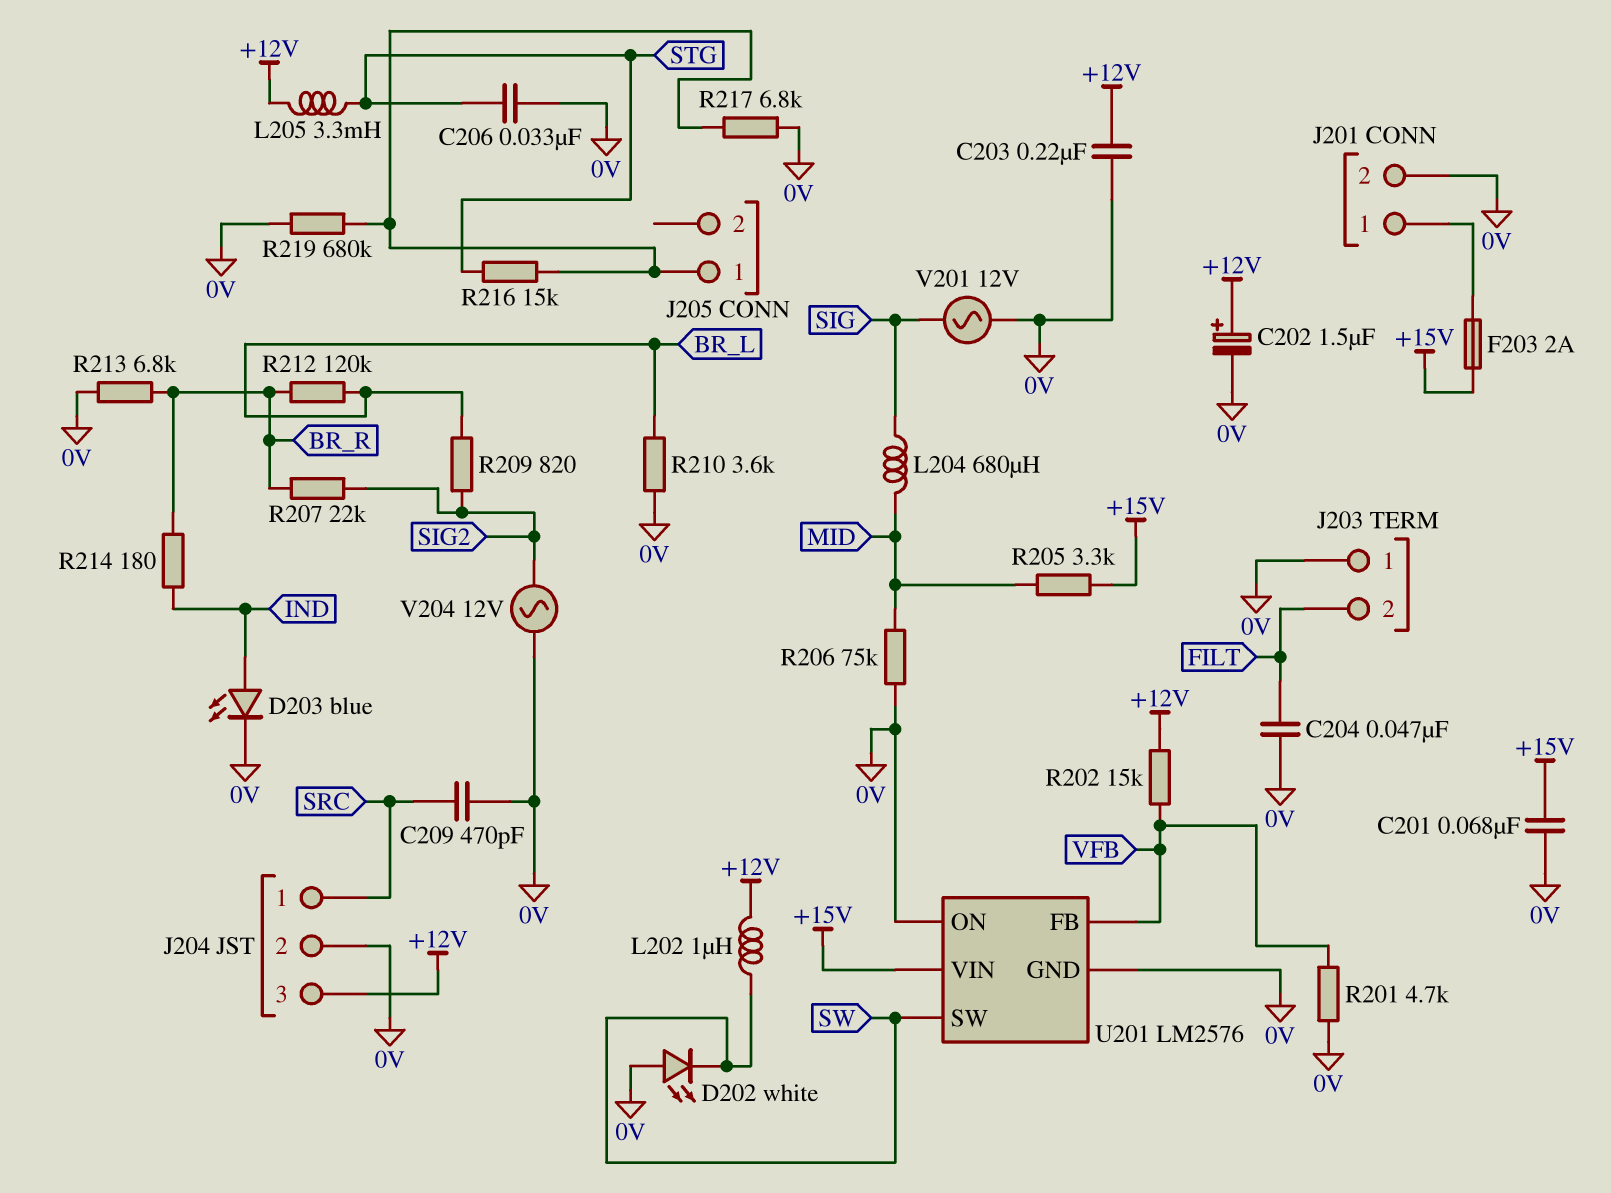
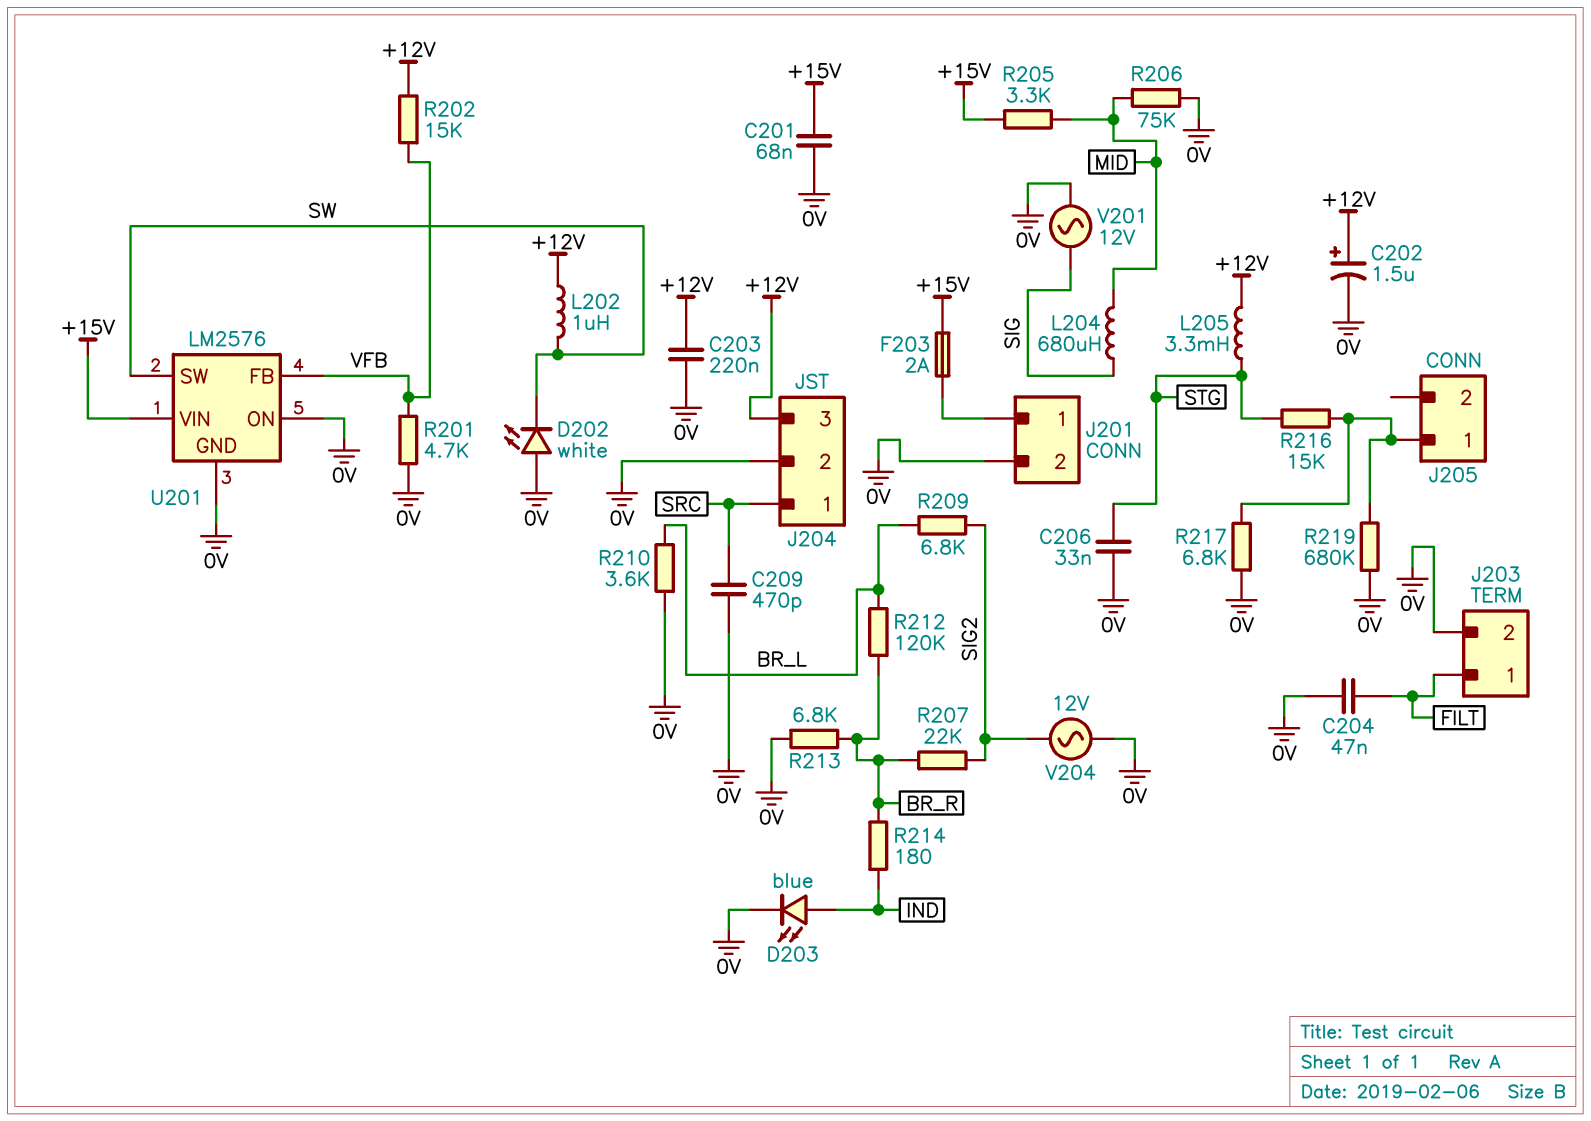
J203 pin 1: 0V -> FILT
J203 pin 2: FILT -> 0V
R209: 820 (BR_L, SIG2) -> 6.8k (BR_L, SIG2)

